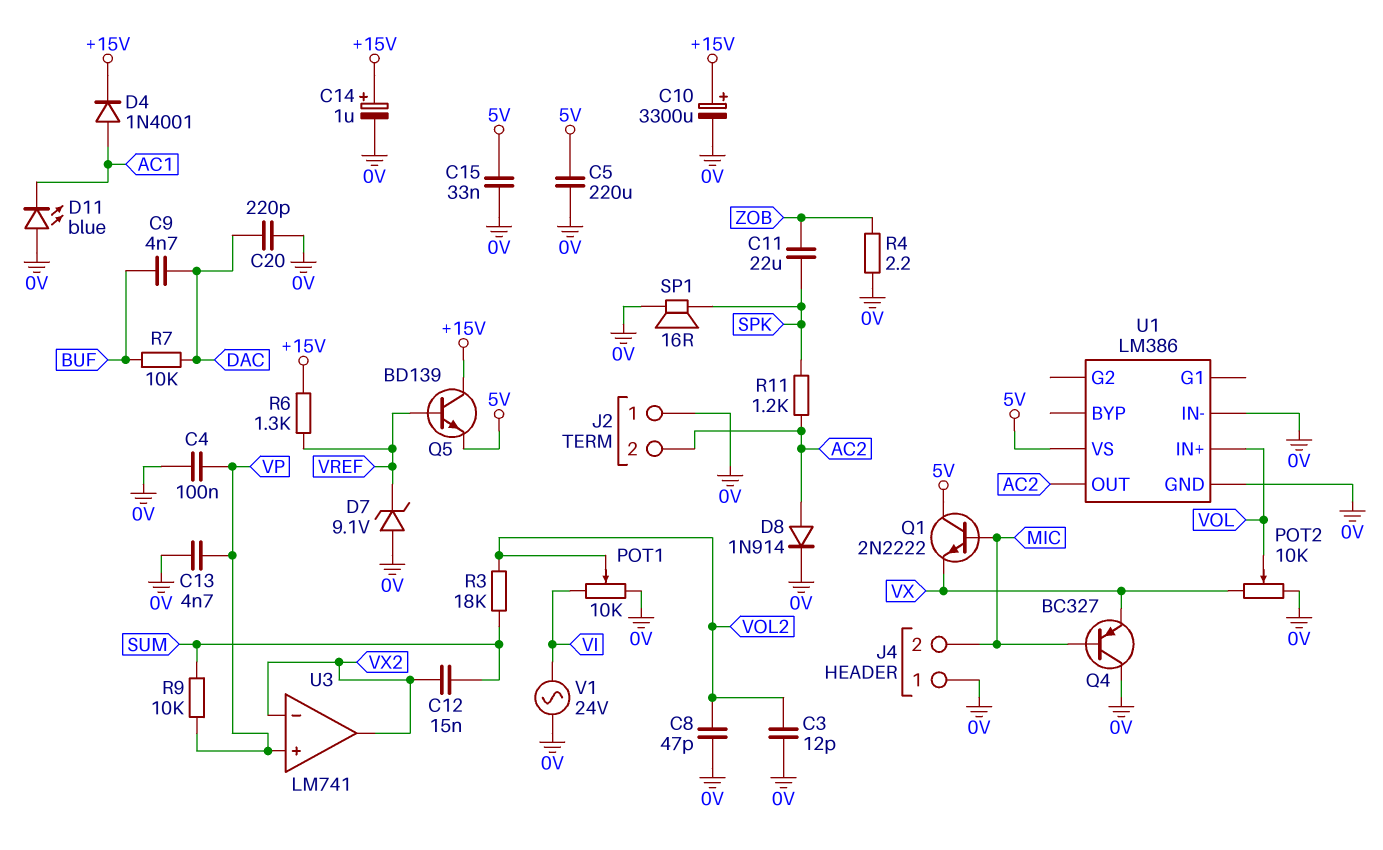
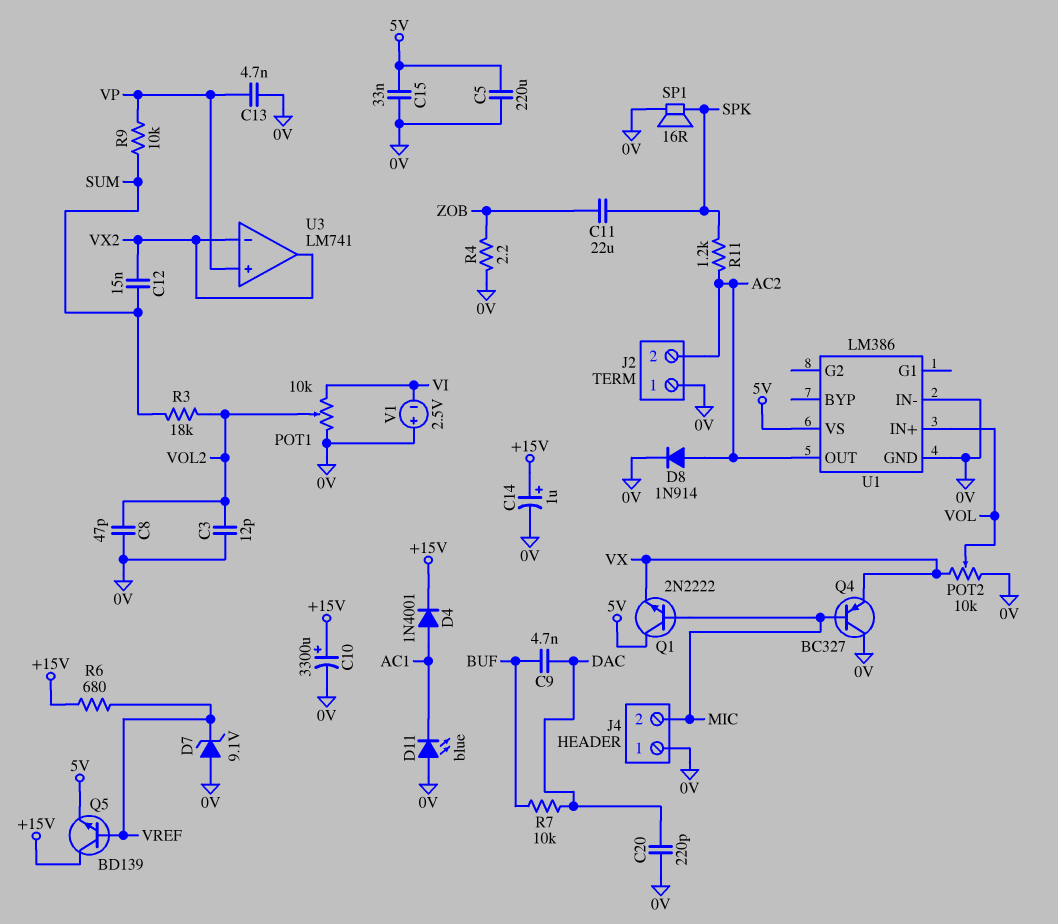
C4: 100nF (0V, VP) -> none
R6: 1.3k (+15V, VREF) -> 680 (+15V, VREF)
V1: AC 24V (0V, VI) -> 2.5V (plus 0V, minus VI)

